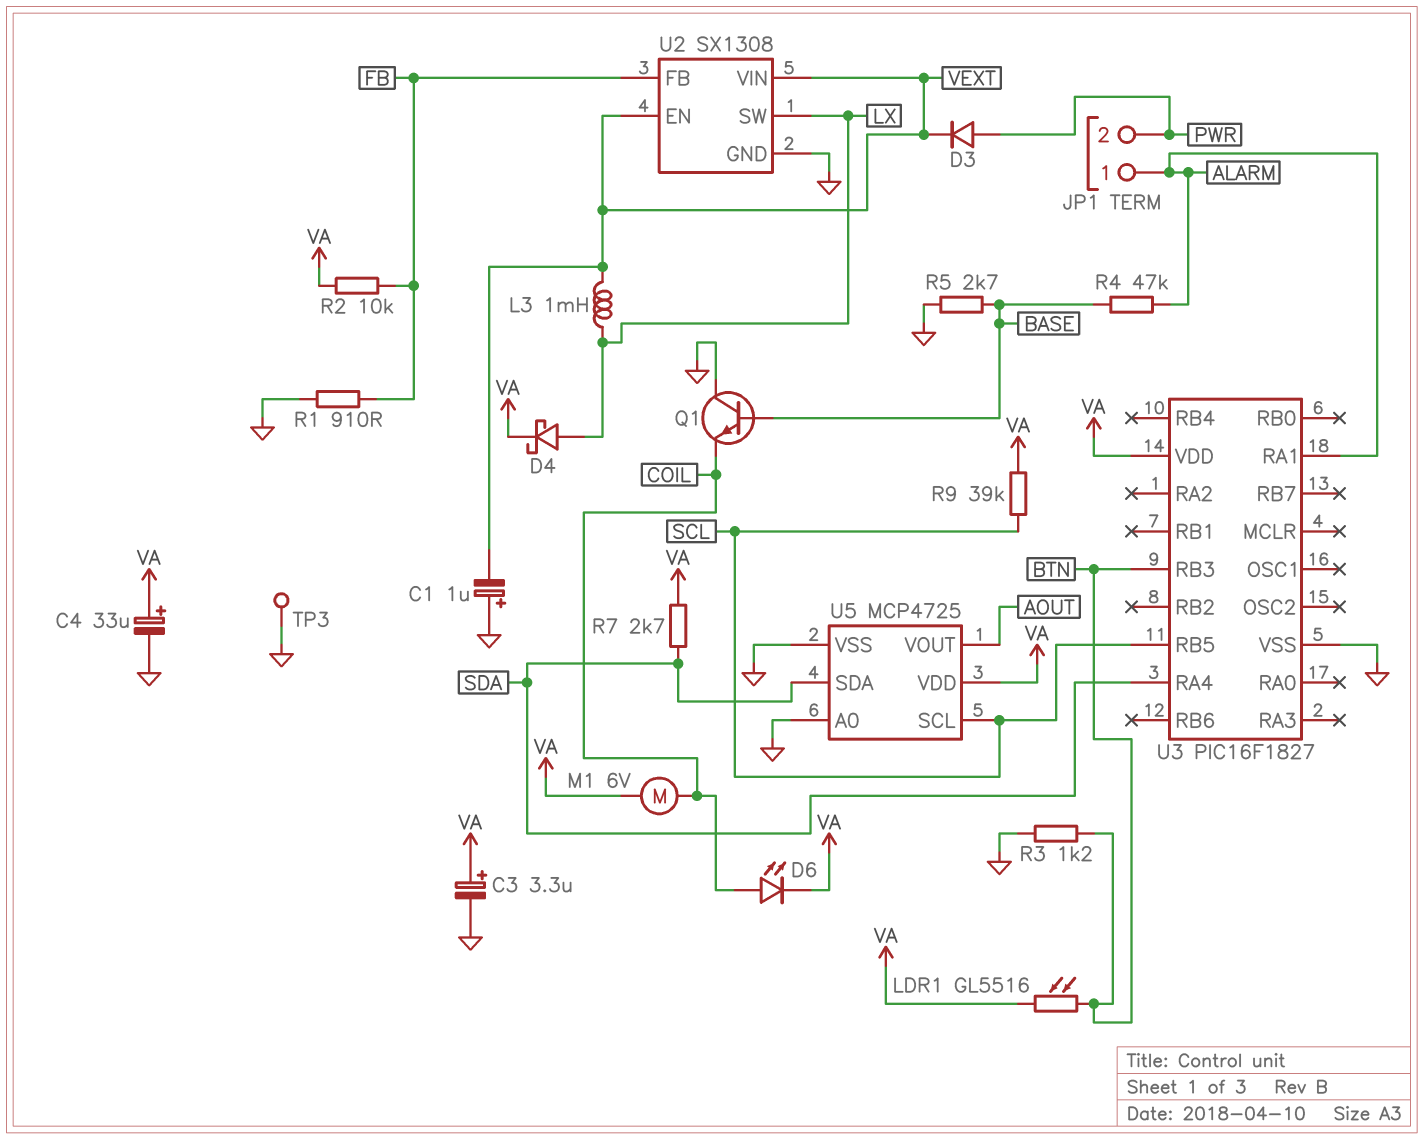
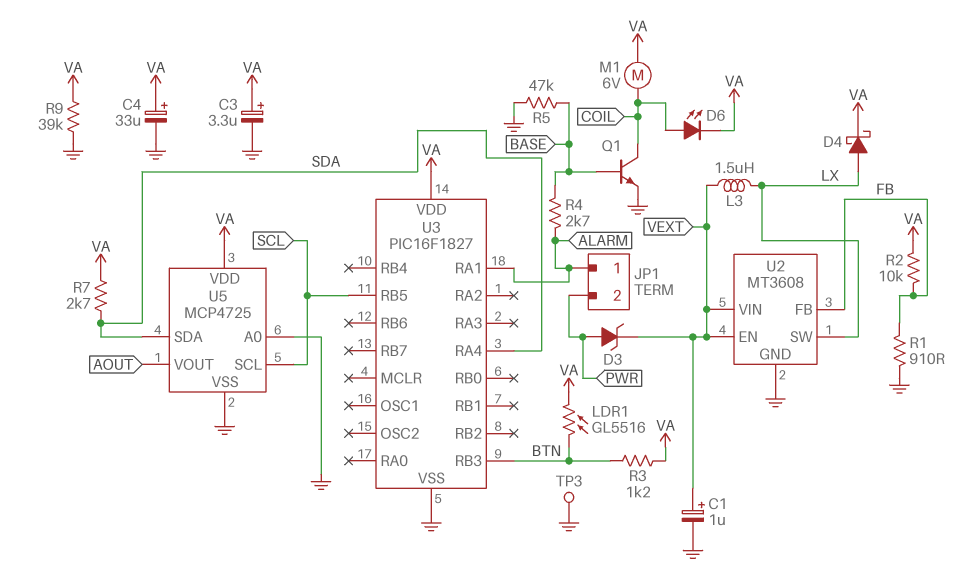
C1: 1uF (plus GND, minus VEXT) -> 1uF (plus VEXT, minus GND)
D3: diode (A PWR, K VEXT) -> zener (A PWR, K VEXT)
L3: 1mH (LX, VEXT) -> 1.5uH (LX, VEXT)
Q1: NPN (B BASE, C GND, E COIL) -> NPN (B BASE, C COIL, E GND)
R3: 1.2k (BTN, GND) -> 1.2k (BTN, VA)
R4: 47k (ALARM, BASE) -> 2.7k (ALARM, BASE)
R5: 2.7k (BASE, GND) -> 47k (BASE, GND)
R9: 39k (SCL, VA) -> 39k (GND, VA)
U2: SX1308 -> MT3608

